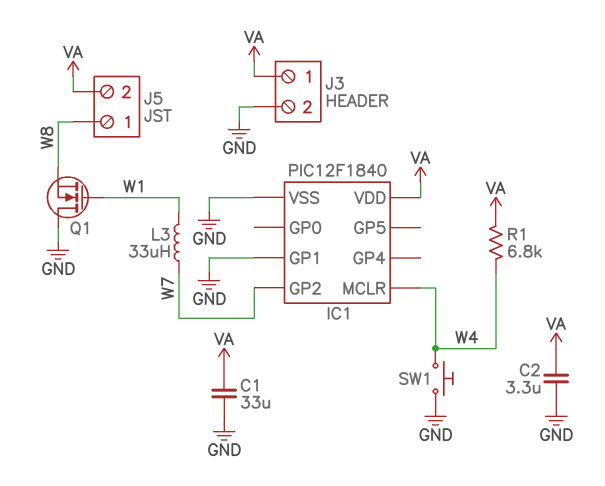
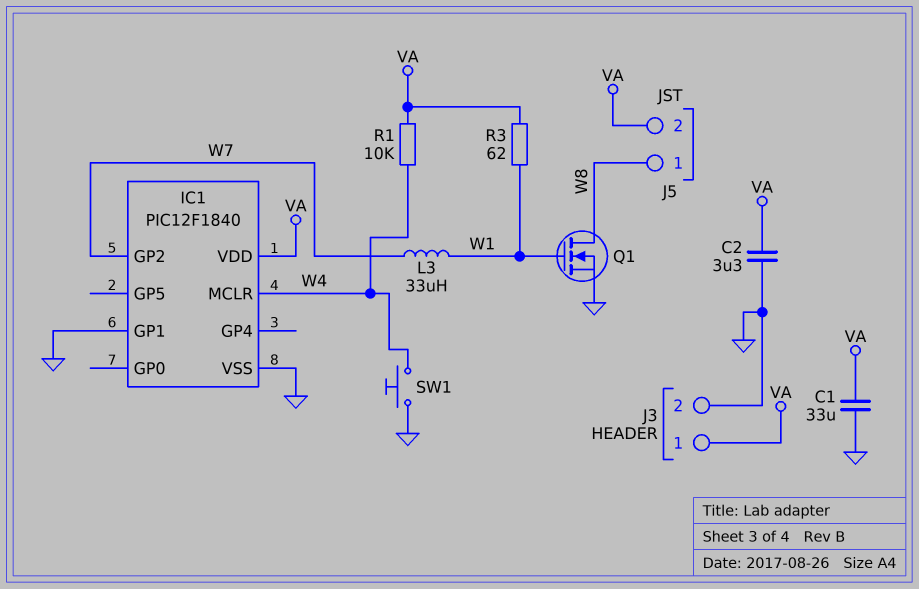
Q1: NMOS (G W1, D GND, S W8) -> NMOS (G W1, D W8, S GND)
R1: 6.8k (VA, W4) -> 10k (VA, W4)
R3: none -> 62 (VA, W1)

